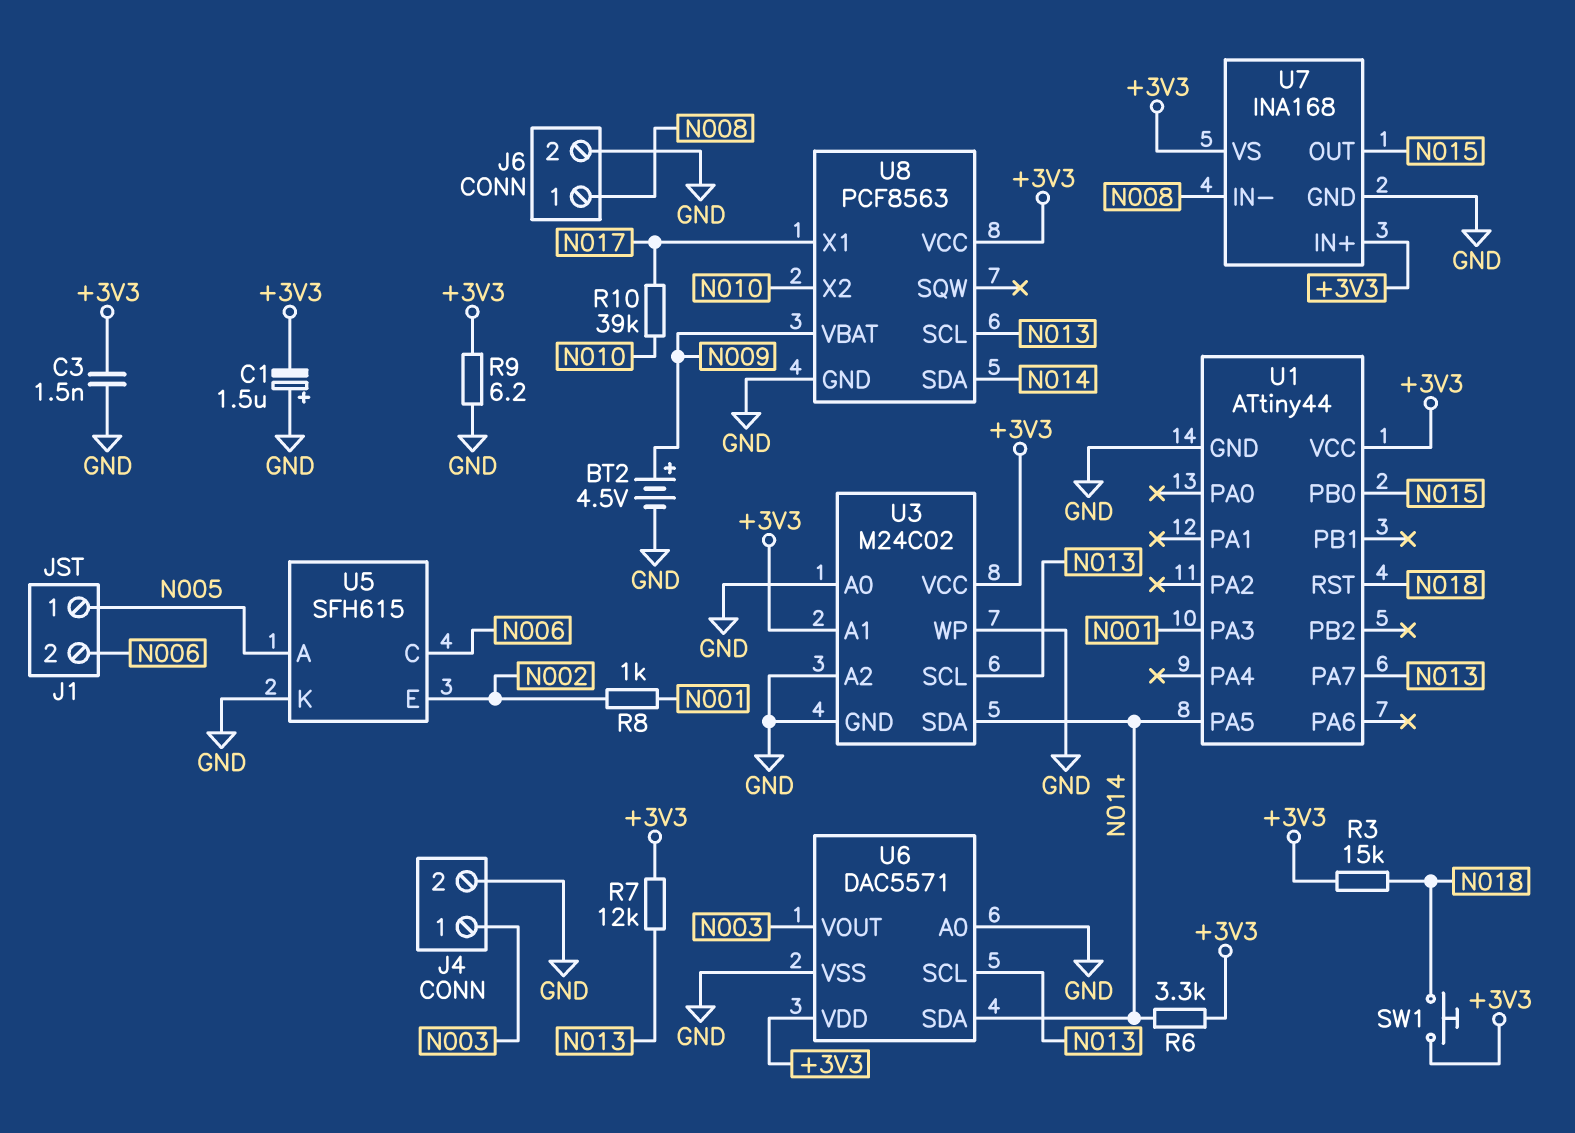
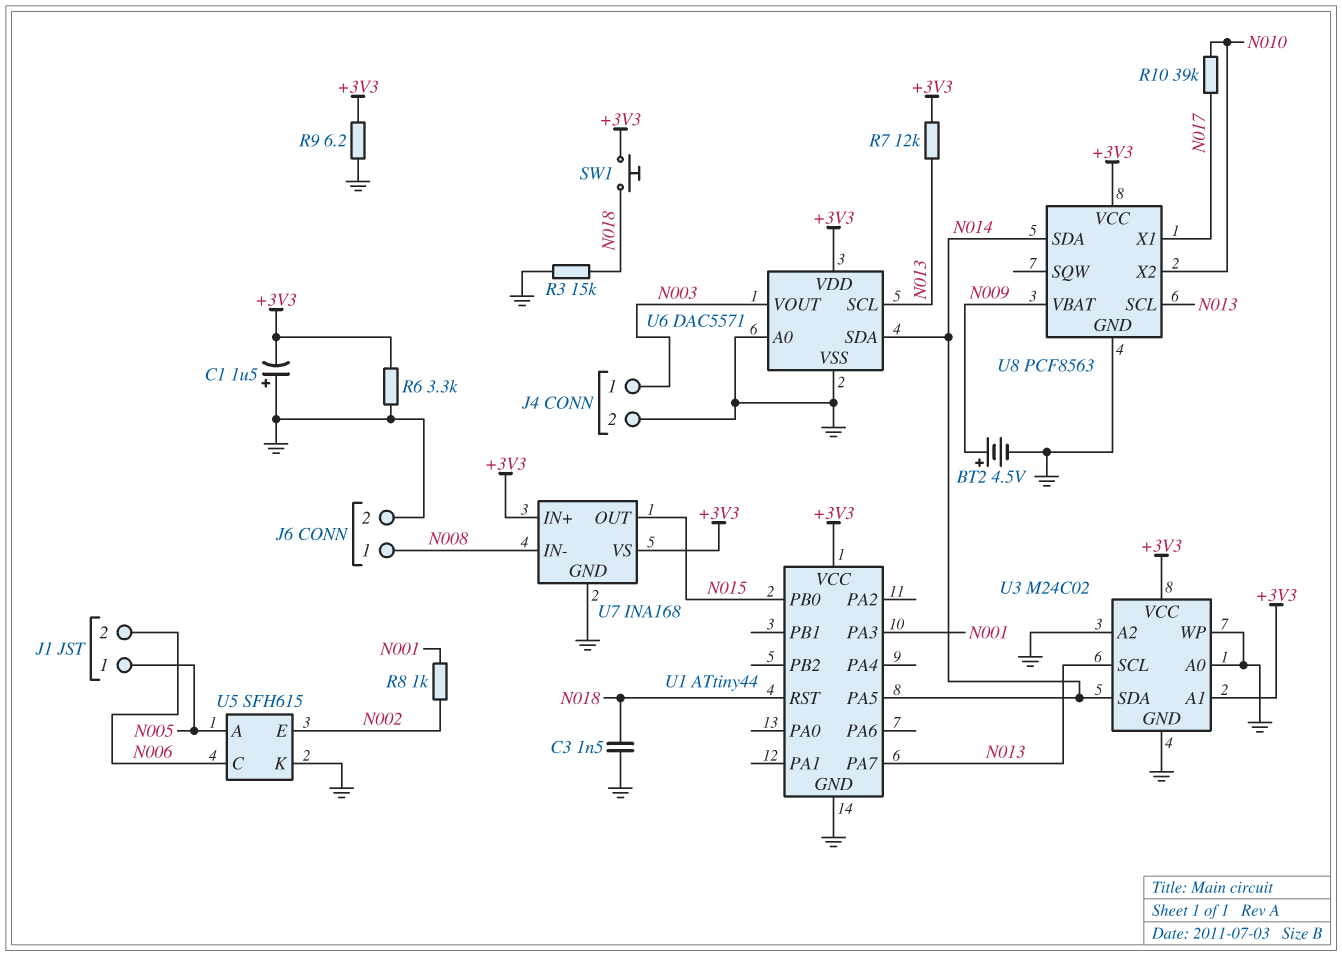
C3: 1.5nF (+3V3, GND) -> 1.5nF (GND, N018)
R3: 15k (+3V3, N018) -> 15k (GND, N018)
R6: 3.3k (+3V3, N014) -> 3.3k (+3V3, GND)

